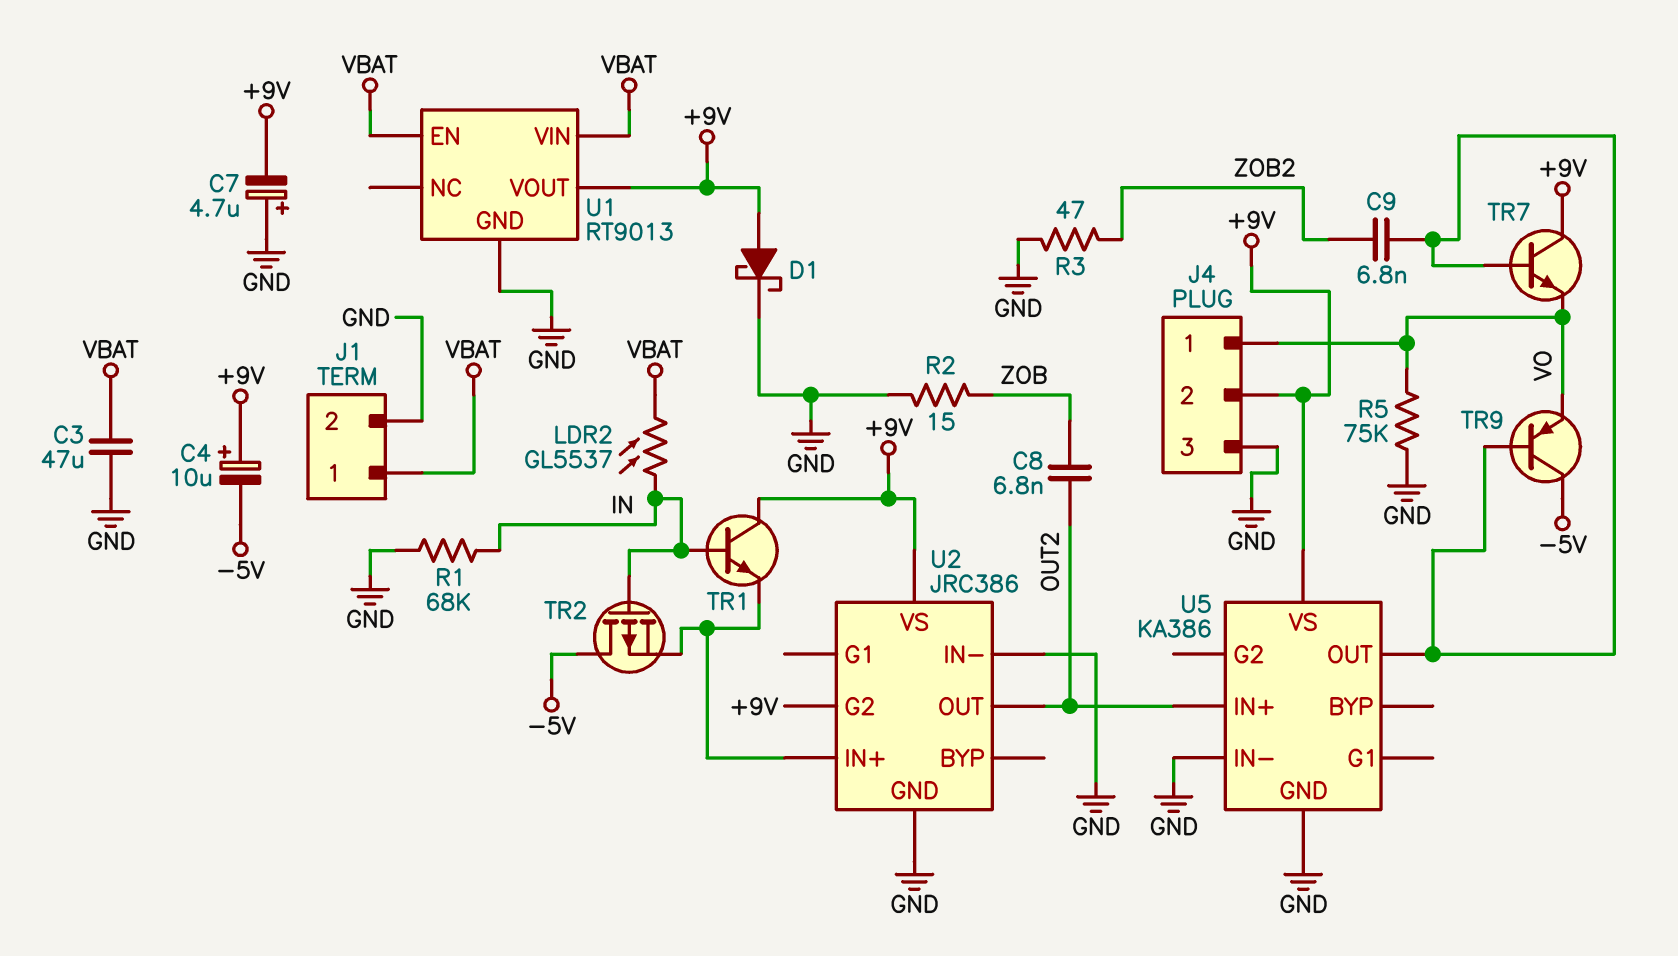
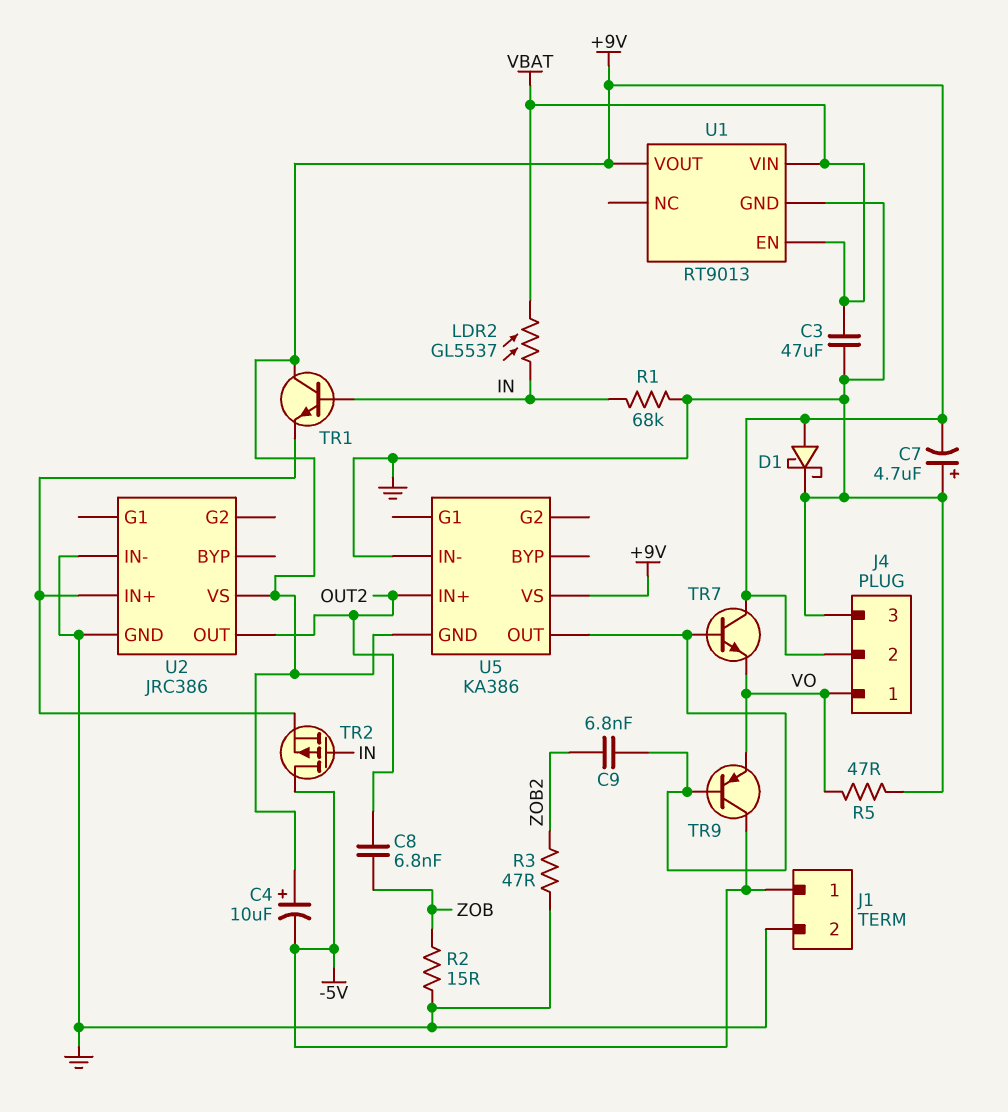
J1 pin 1: VBAT -> -5V
R5: 75k (GND, VO) -> 47 (GND, VO)
U2 pin G2: +9V -> none
U5 pin GND: GND -> +9V

